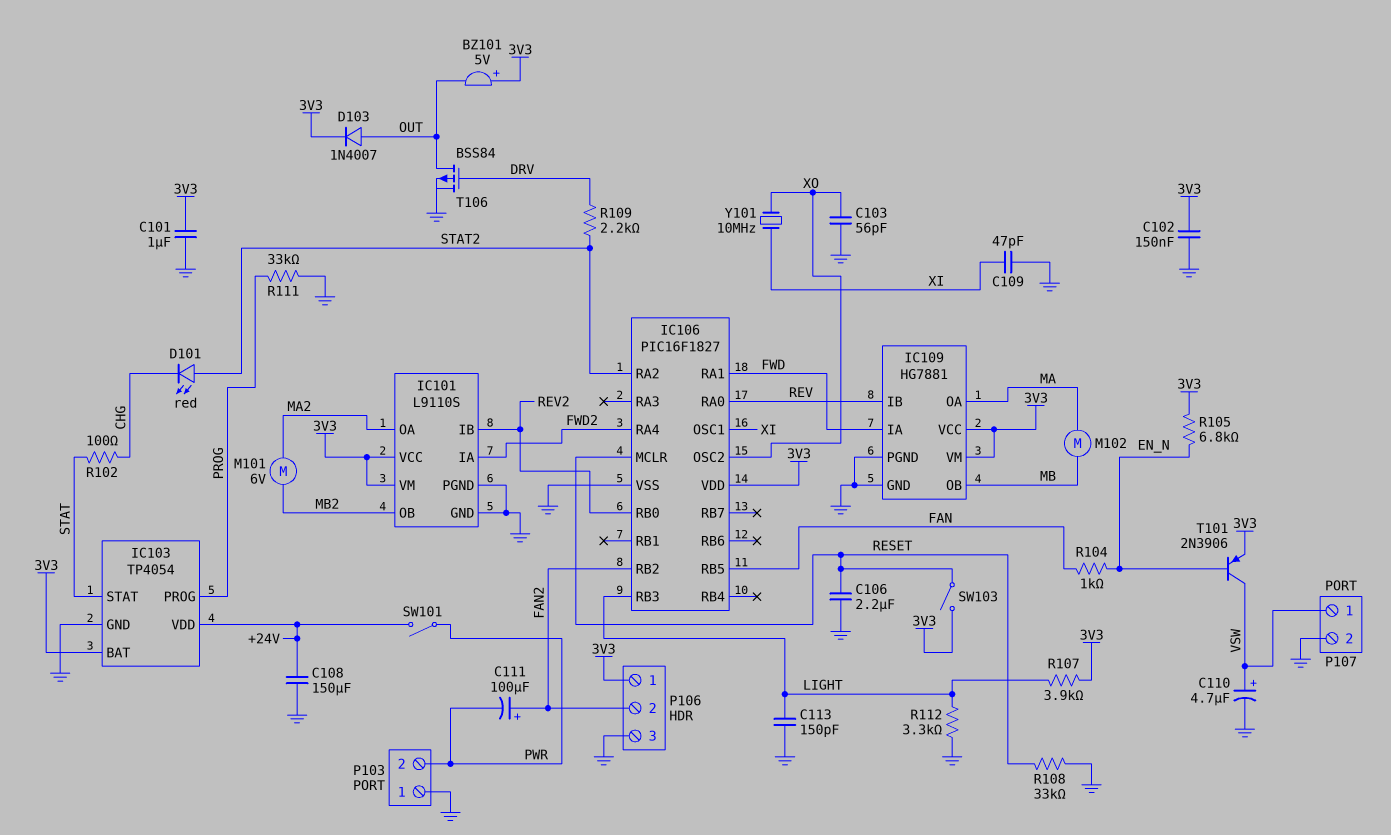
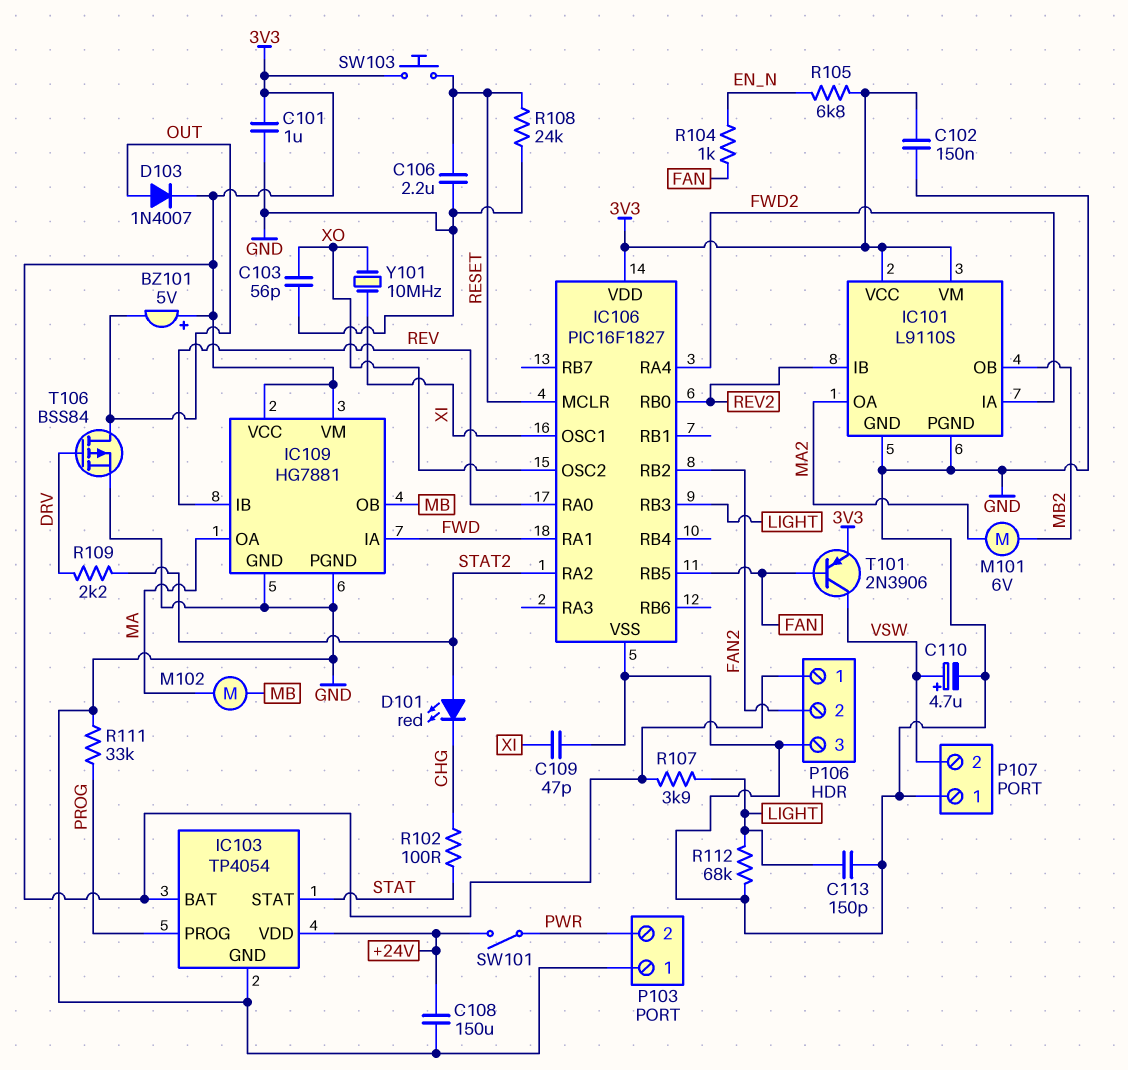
C111: 100uF (plus FAN2, minus PWR) -> none
P107 pin 1: VSW -> GND
P107 pin 2: GND -> VSW
R108: 33k (GND, RESET) -> 24k (GND, RESET)
R112: 3.3k (GND, LIGHT) -> 68k (GND, LIGHT)
SW103: switch (3V3, RESET) -> button (3V3, RESET)
T101: PNP 2N3906 (B EN_N, C VSW, E 3V3) -> PNP 2N3906 (B FAN, C VSW, E 3V3)

